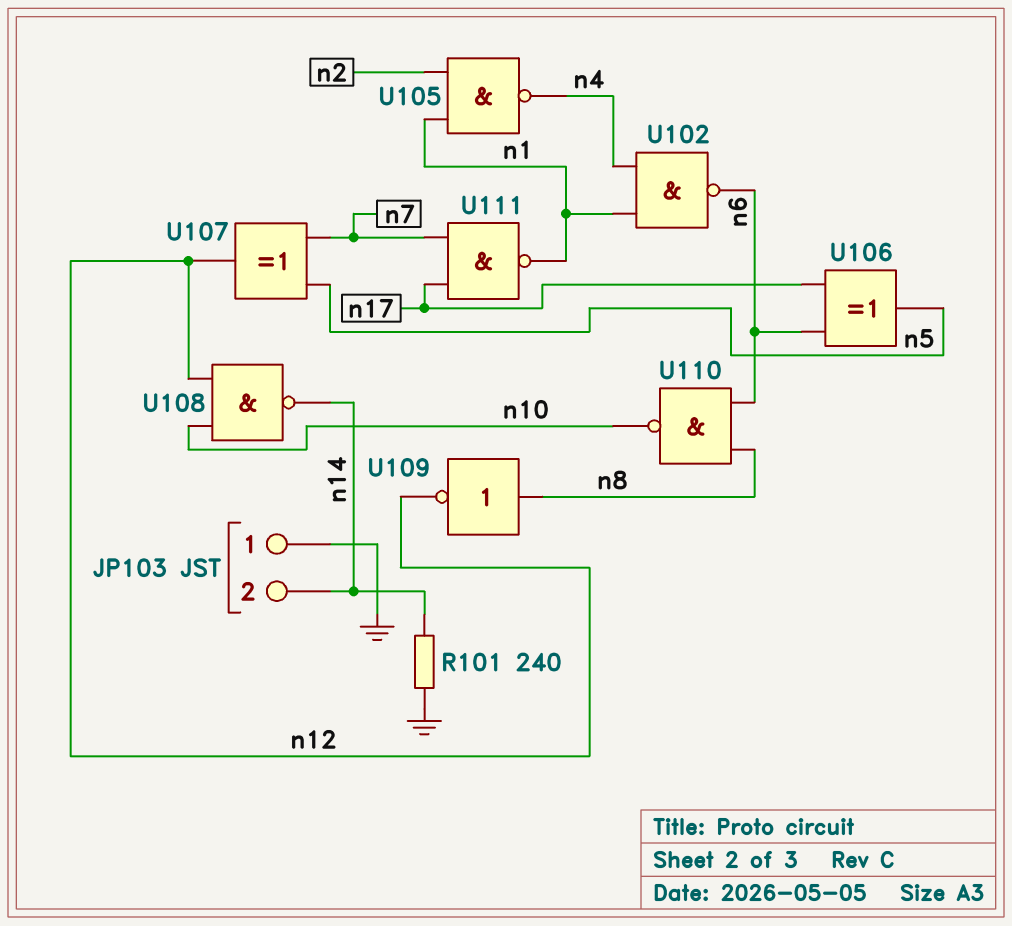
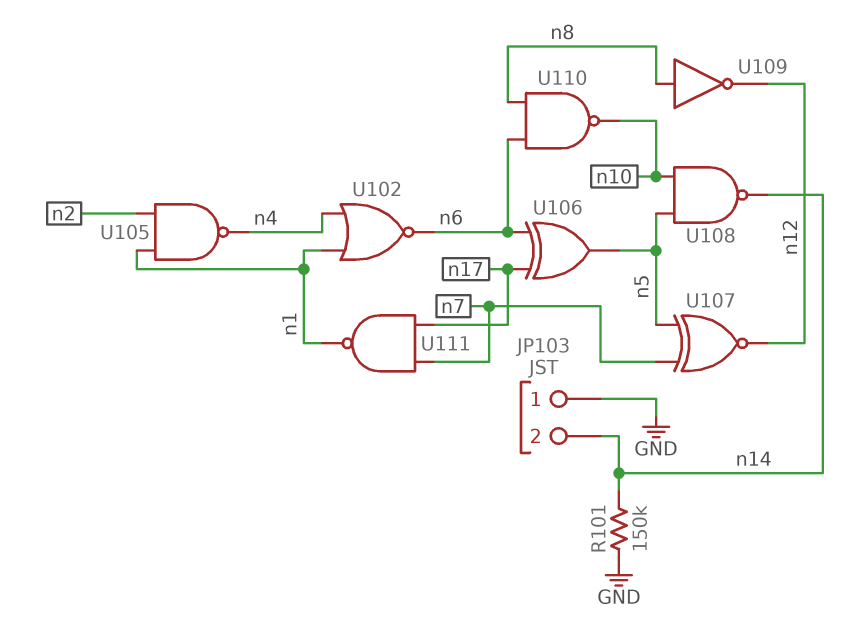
R101: 240 (GND, n14) -> 150k (GND, n14)
U102: NAND (in n1, in n4, out n6) -> NOR (in n1, in n4, out n6)
U107: XOR (in n5, in n7, out n12) -> XNOR (in n5, in n7, out n12)
U108: NAND (in n10, in n12, out n14) -> NAND (in n5, in n10, out n14)

